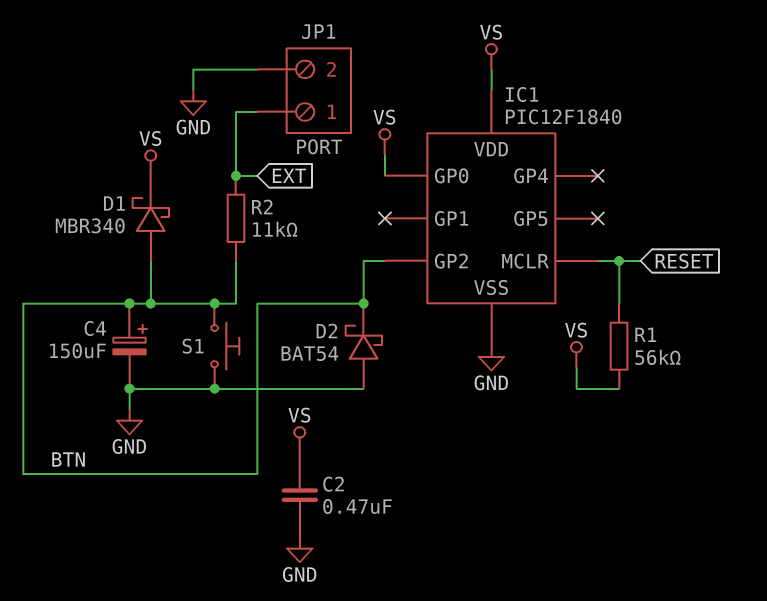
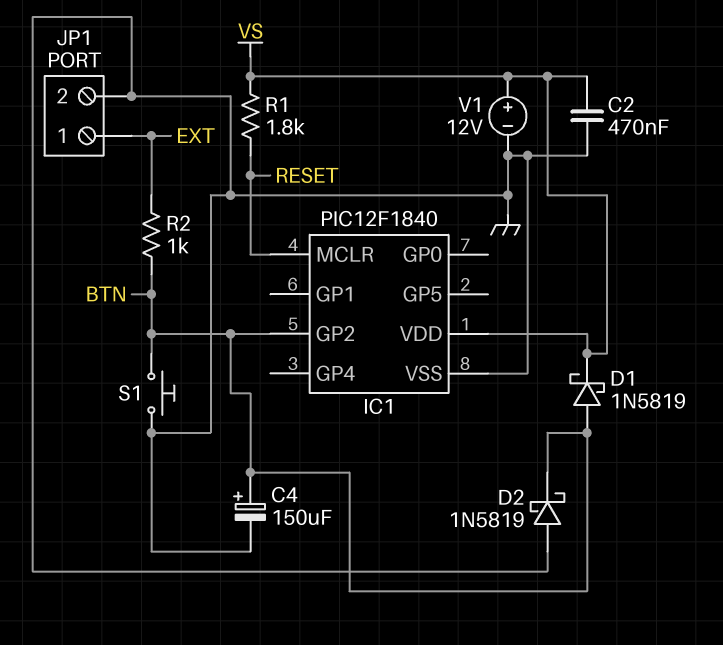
D1: schottky MBR340 (A BTN, K VS) -> schottky 1N5819 (A BTN, K VS)
D2: schottky BAT54 (A GND, K BTN) -> schottky 1N5819 (A GND, K BTN)
IC1 pin GP0: VS -> none
R1: 56k (RESET, VS) -> 1.8k (RESET, VS)
R2: 11k (BTN, EXT) -> 1k (BTN, EXT)
V1: none -> 12V (plus VS, minus GND)

